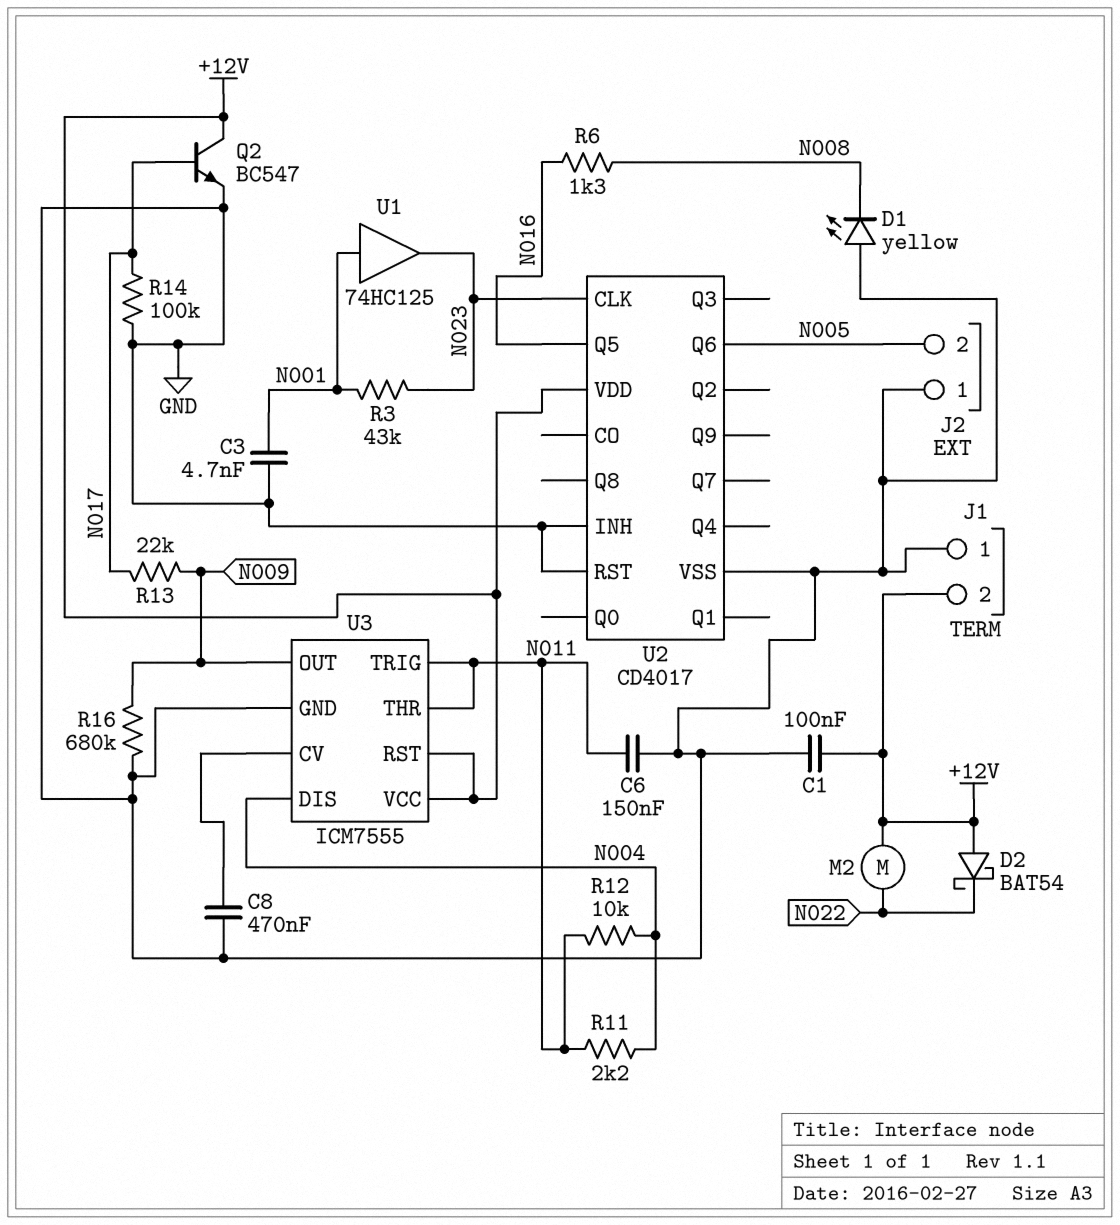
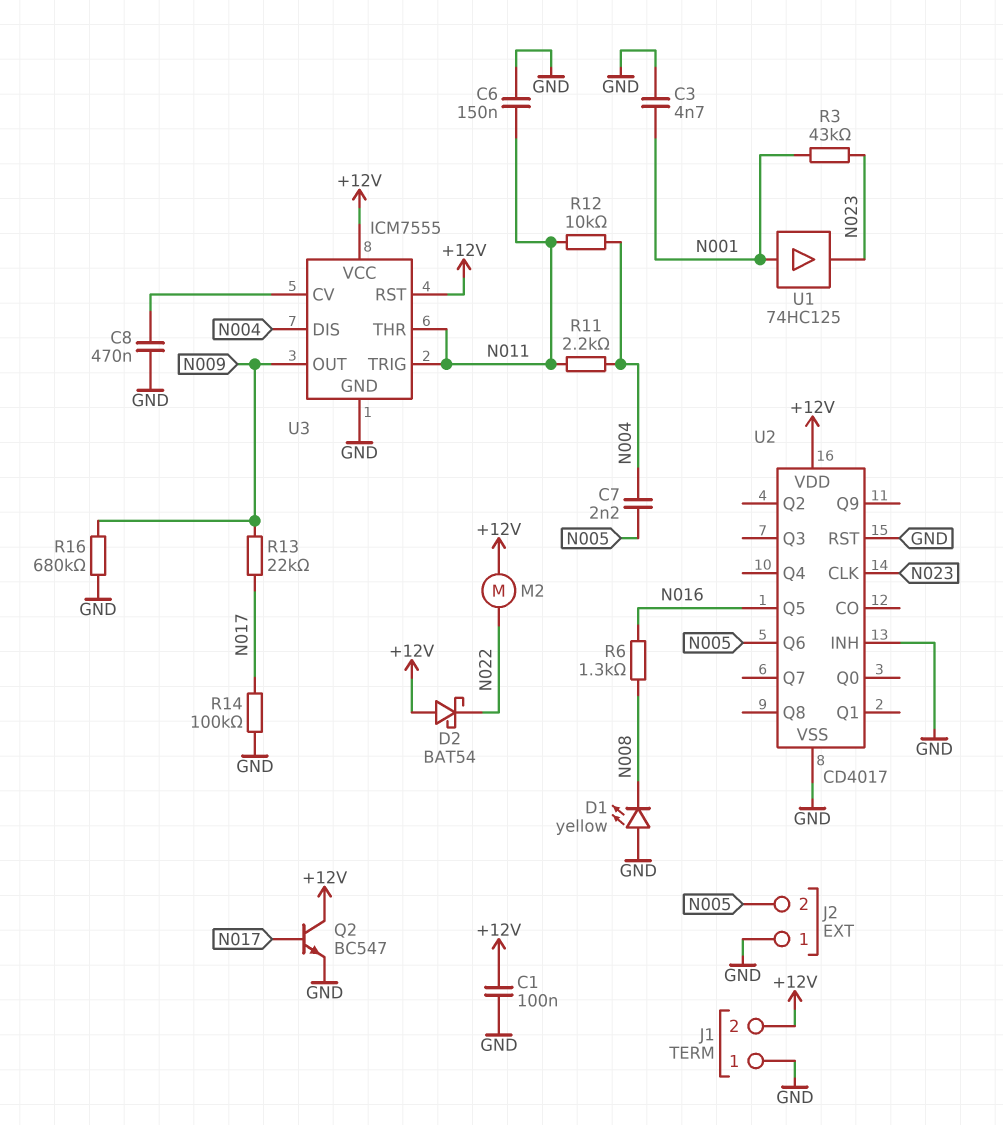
C7: none -> 2.2nF (N004, N005)

